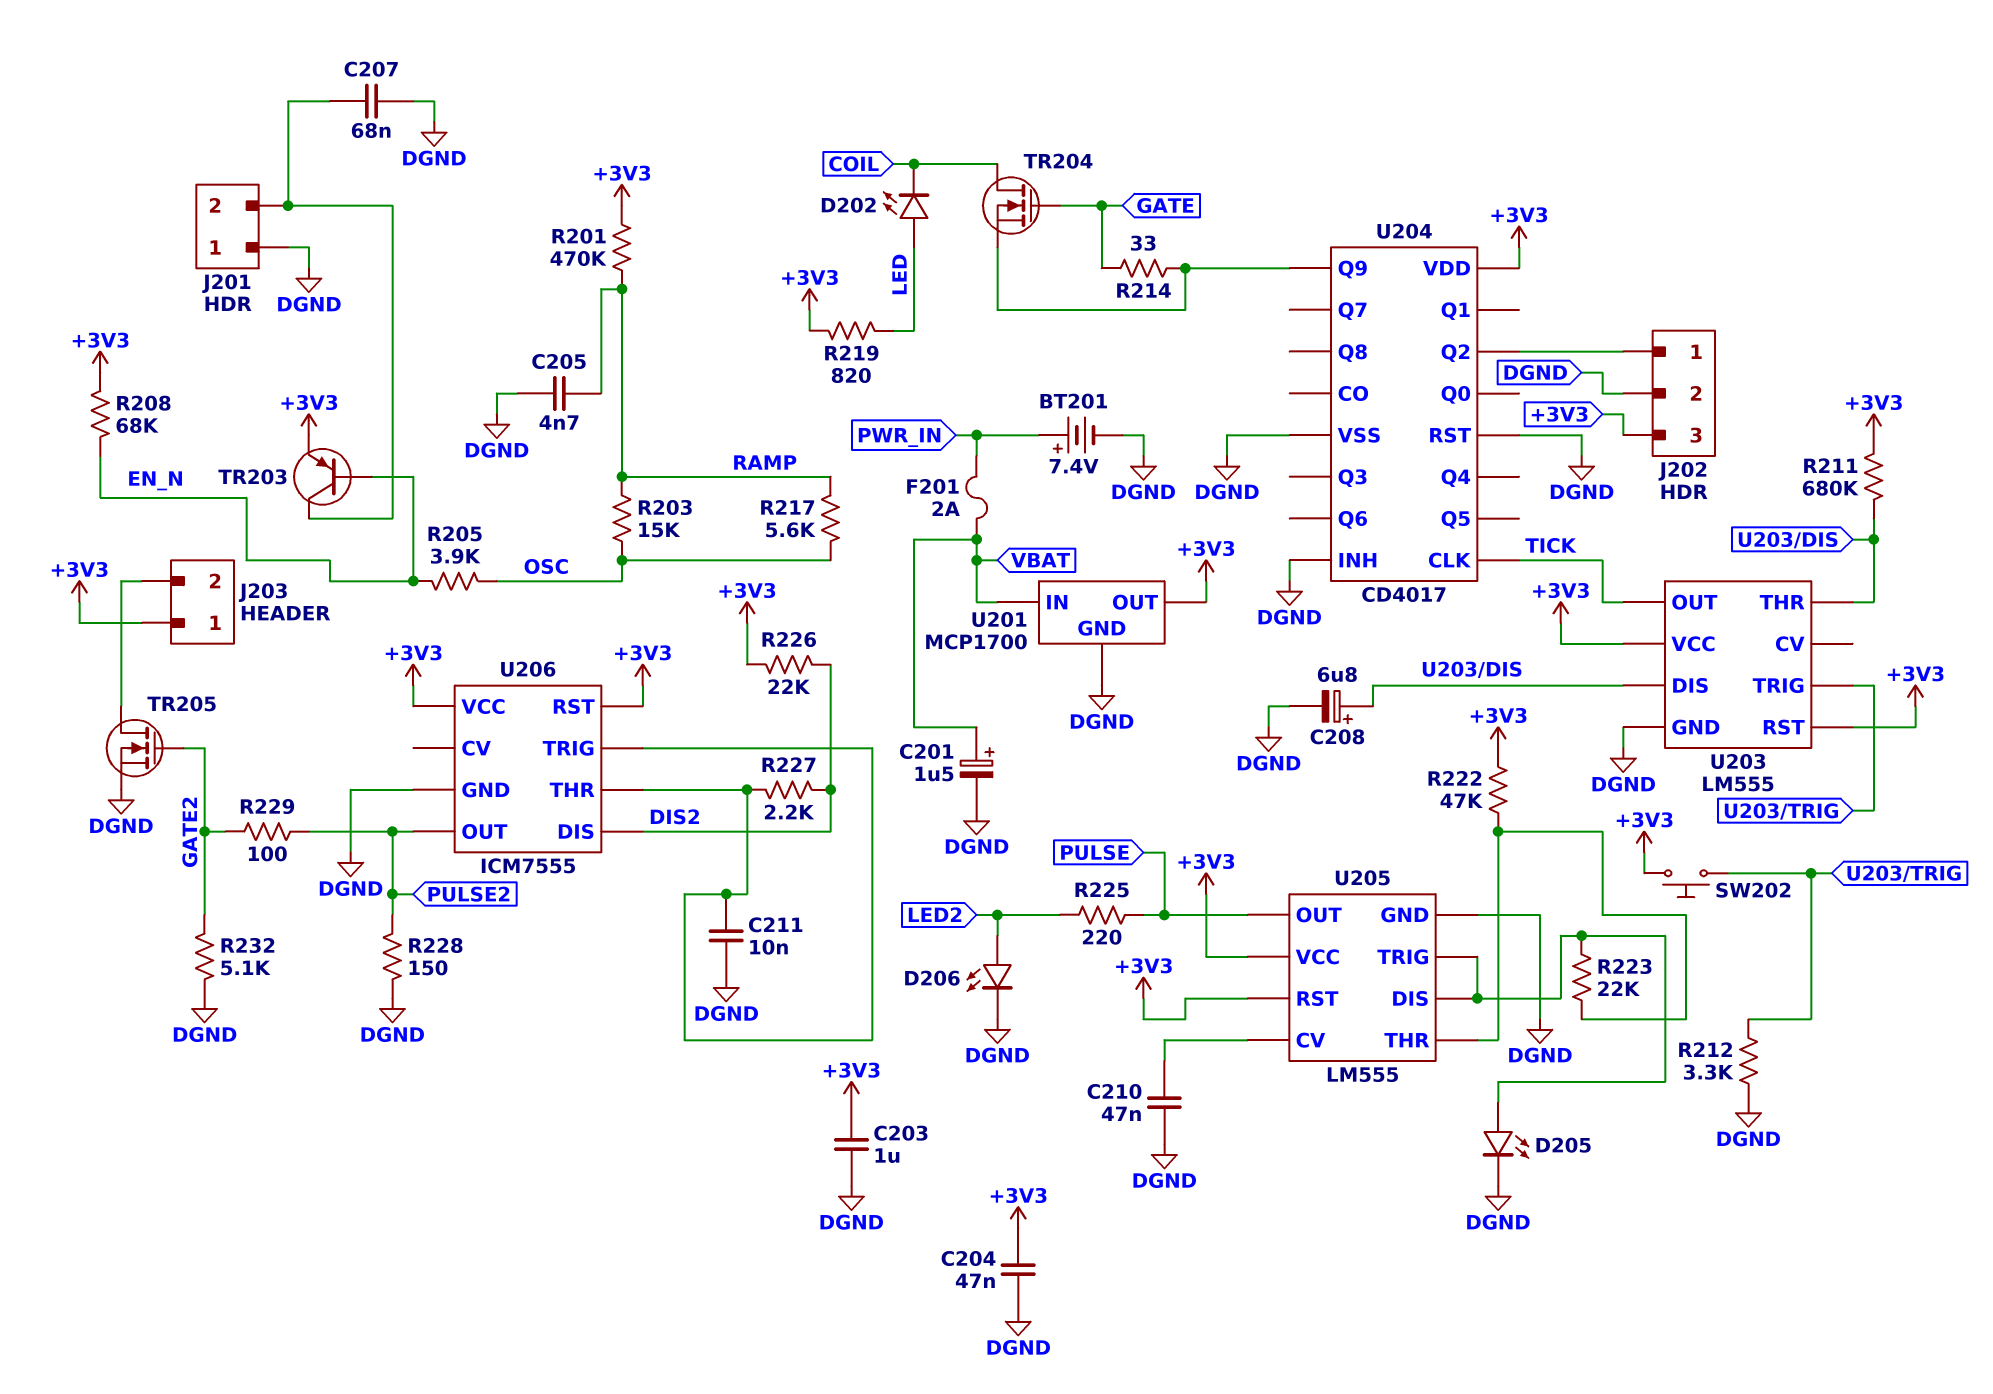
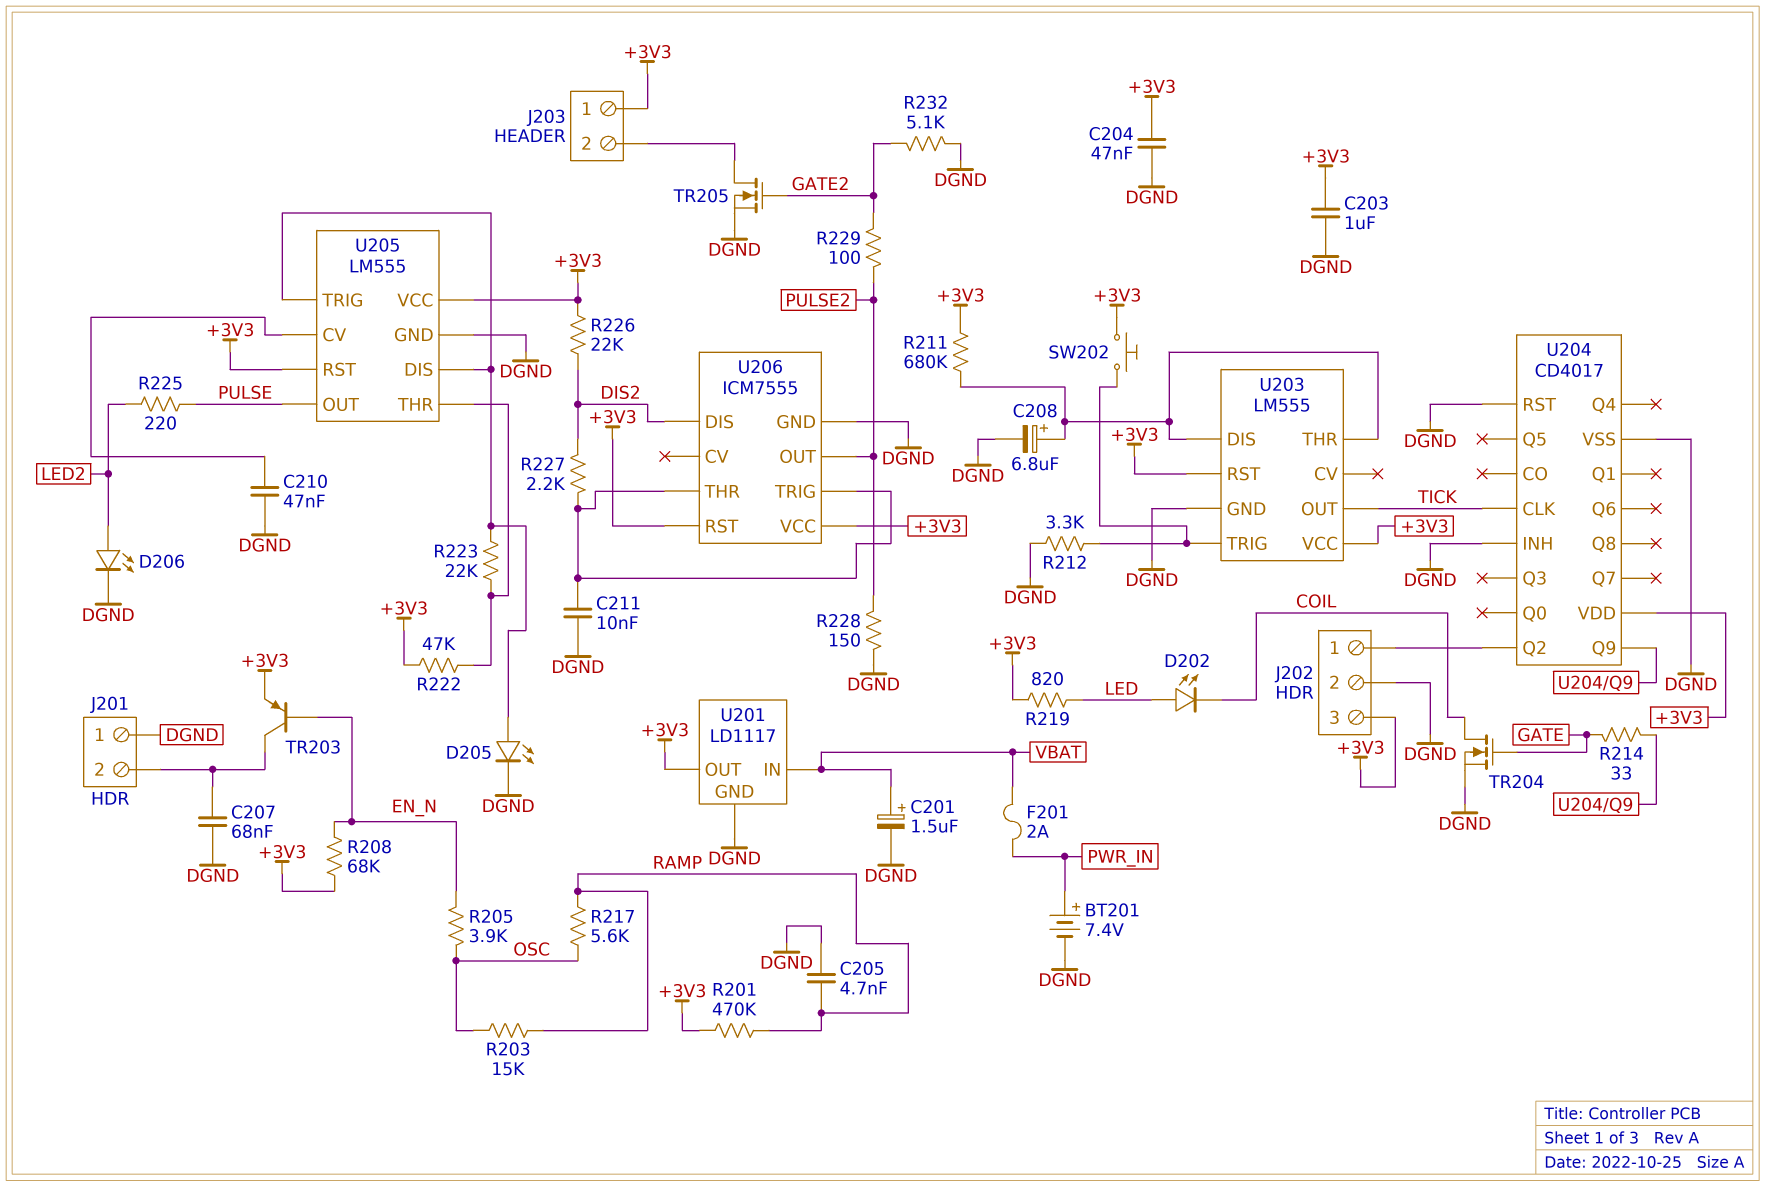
TR204: NMOS (G GATE, D COIL, S U204/Q9) -> NMOS (G GATE, D COIL, S DGND)
U201: MCP1700 -> LD1117

